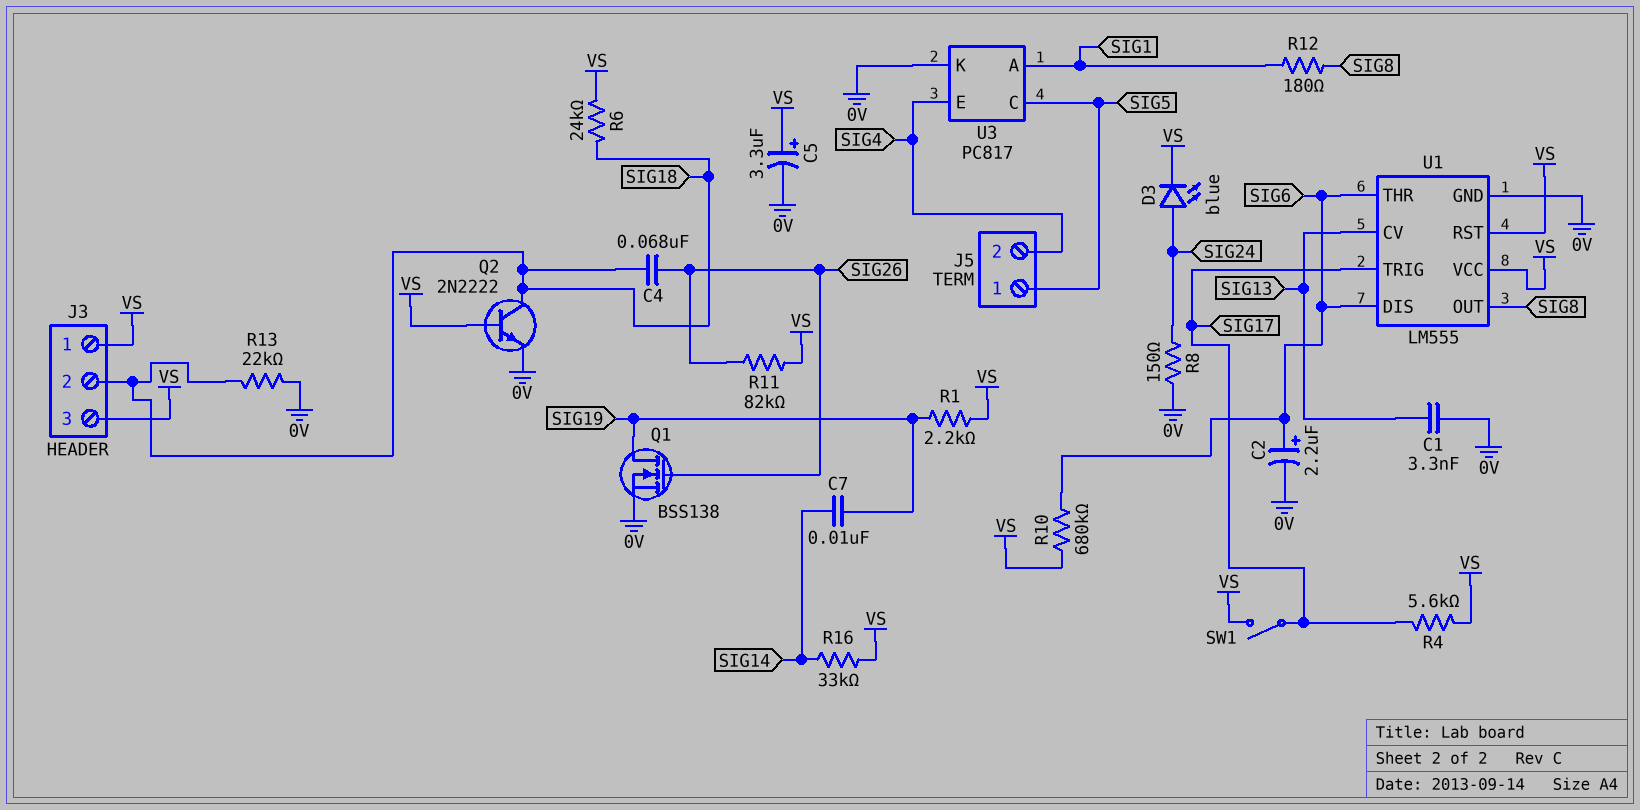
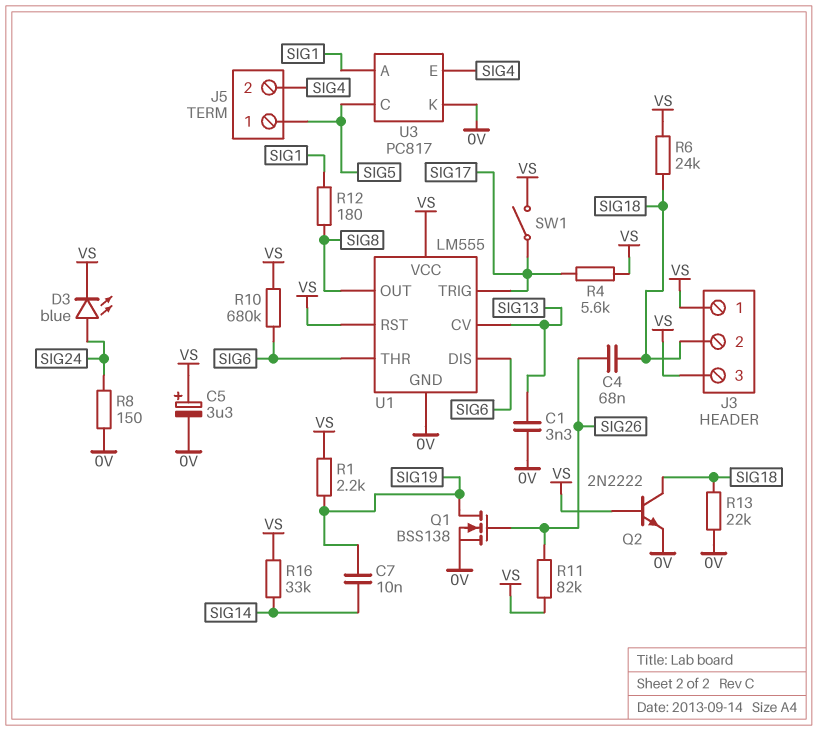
C2: 2.2uF (plus SIG6, minus 0V) -> none

